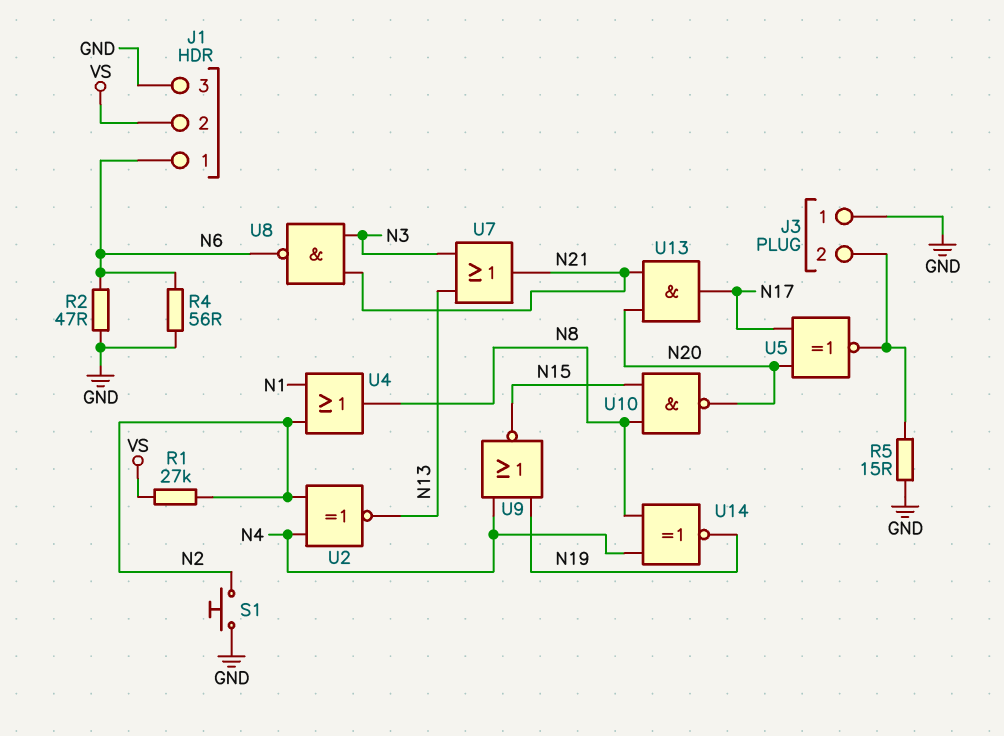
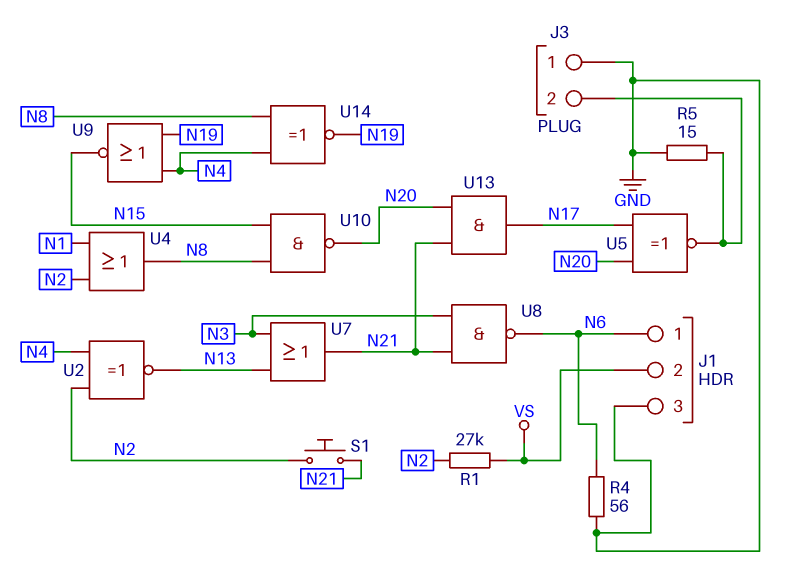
R2: 47 (GND, N6) -> none
S1: button (GND, N2) -> button (N2, N21)

